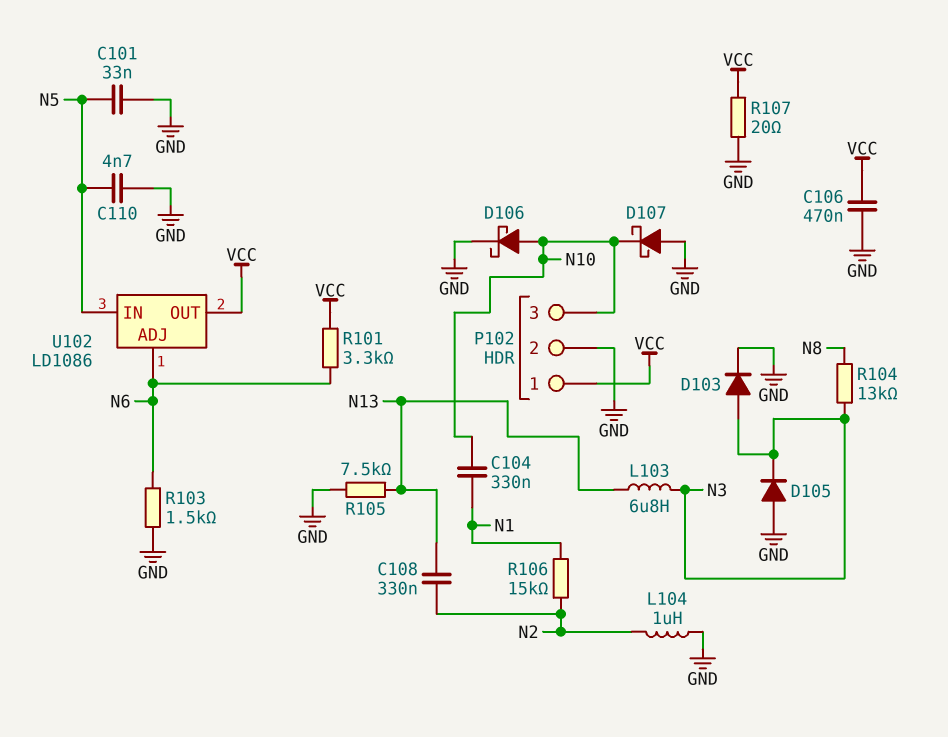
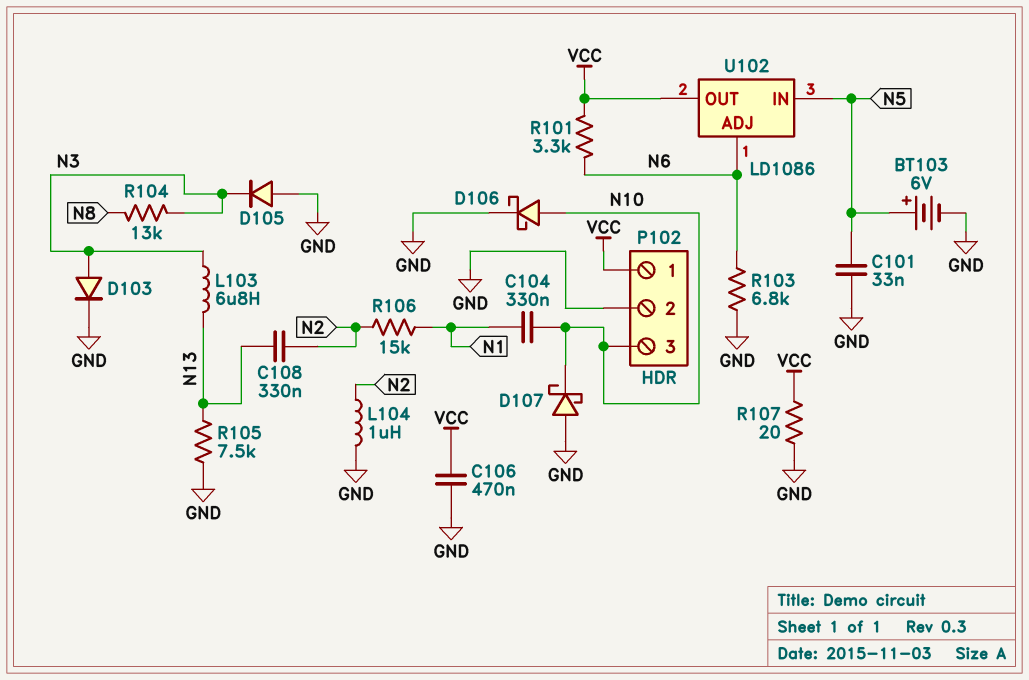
BT103: none -> 6V (plus N5, minus GND)
C110: 4.7nF (GND, N5) -> none
R103: 1.5k (GND, N6) -> 6.8k (GND, N6)

